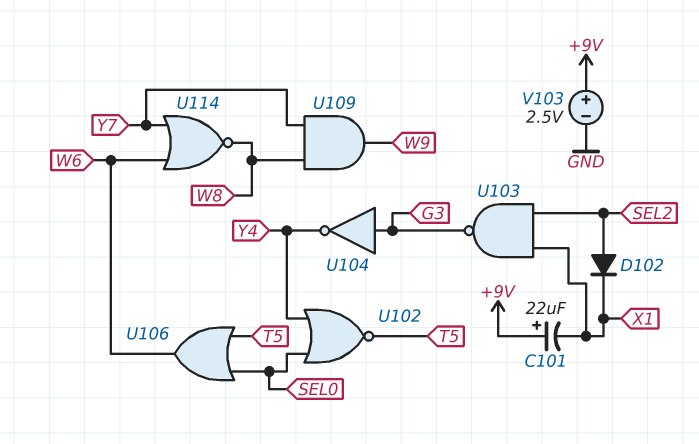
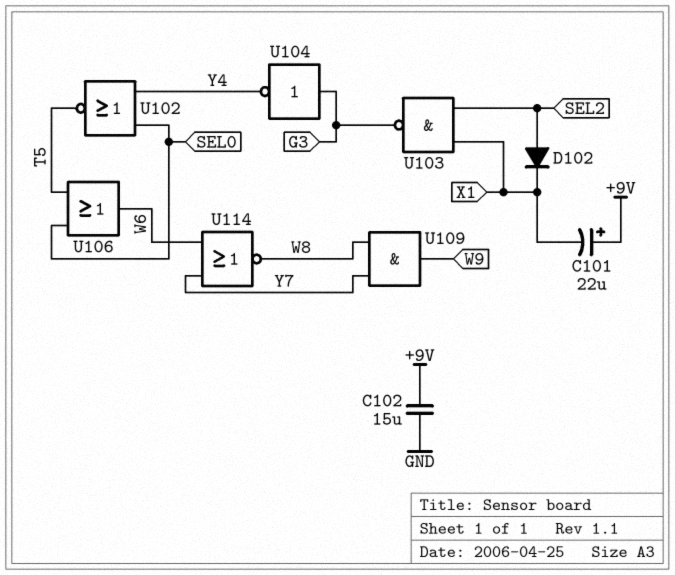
C102: none -> 15uF (+9V, GND)
V103: 2.5V (plus +9V, minus GND) -> none

